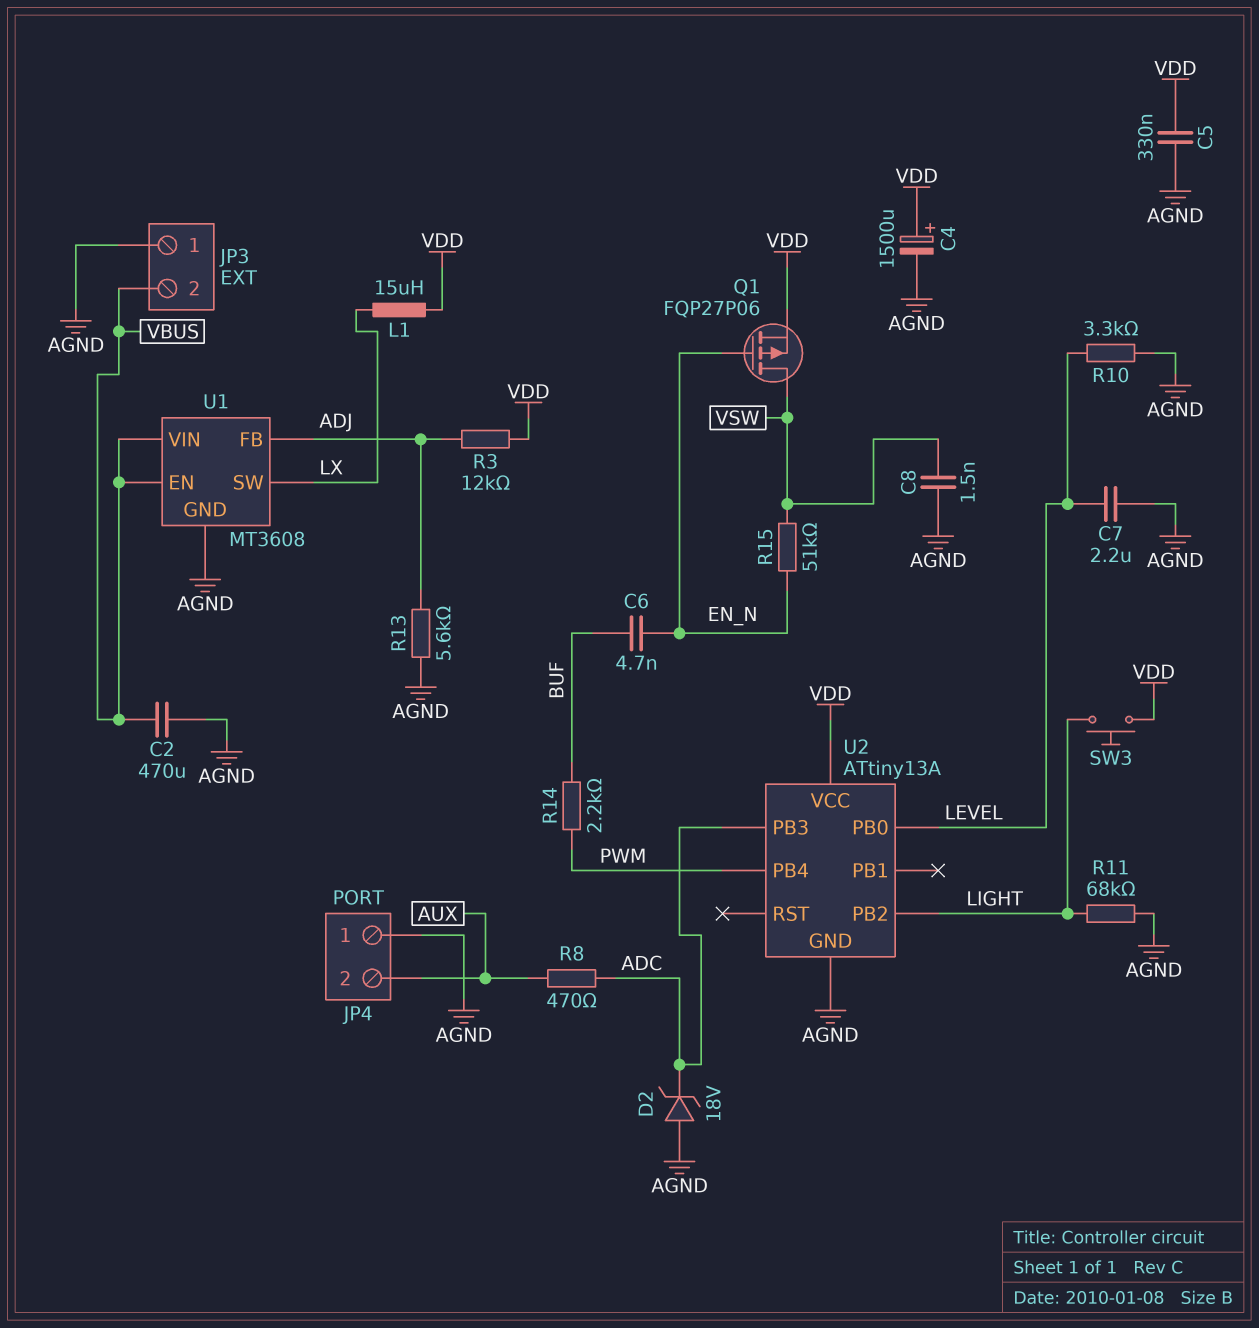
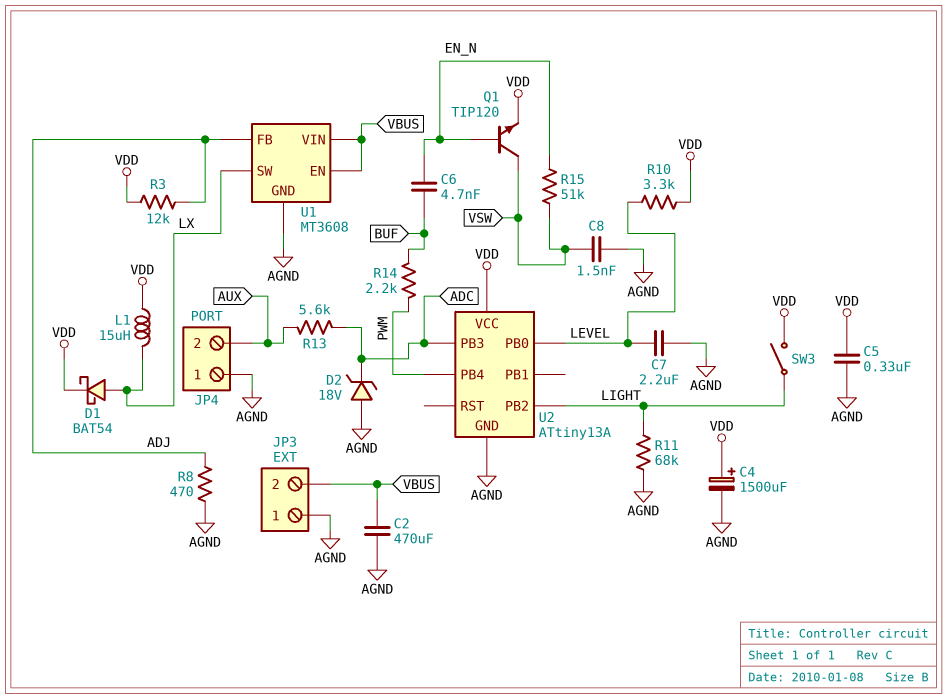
D1: none -> schottky BAT54 (A LX, K VDD)
Q1: PMOS FQP27P06 (G EN_N, D VSW, S VDD) -> NPN TIP120 (B EN_N, C VSW, E VDD)
R8: 470 (ADC, AUX) -> 470 (ADJ, AGND)
R10: 3.3k (AGND, LEVEL) -> 3.3k (LEVEL, VDD)
R13: 5.6k (ADJ, AGND) -> 5.6k (ADC, AUX)
SW3: button (LIGHT, VDD) -> switch (LIGHT, VDD)

